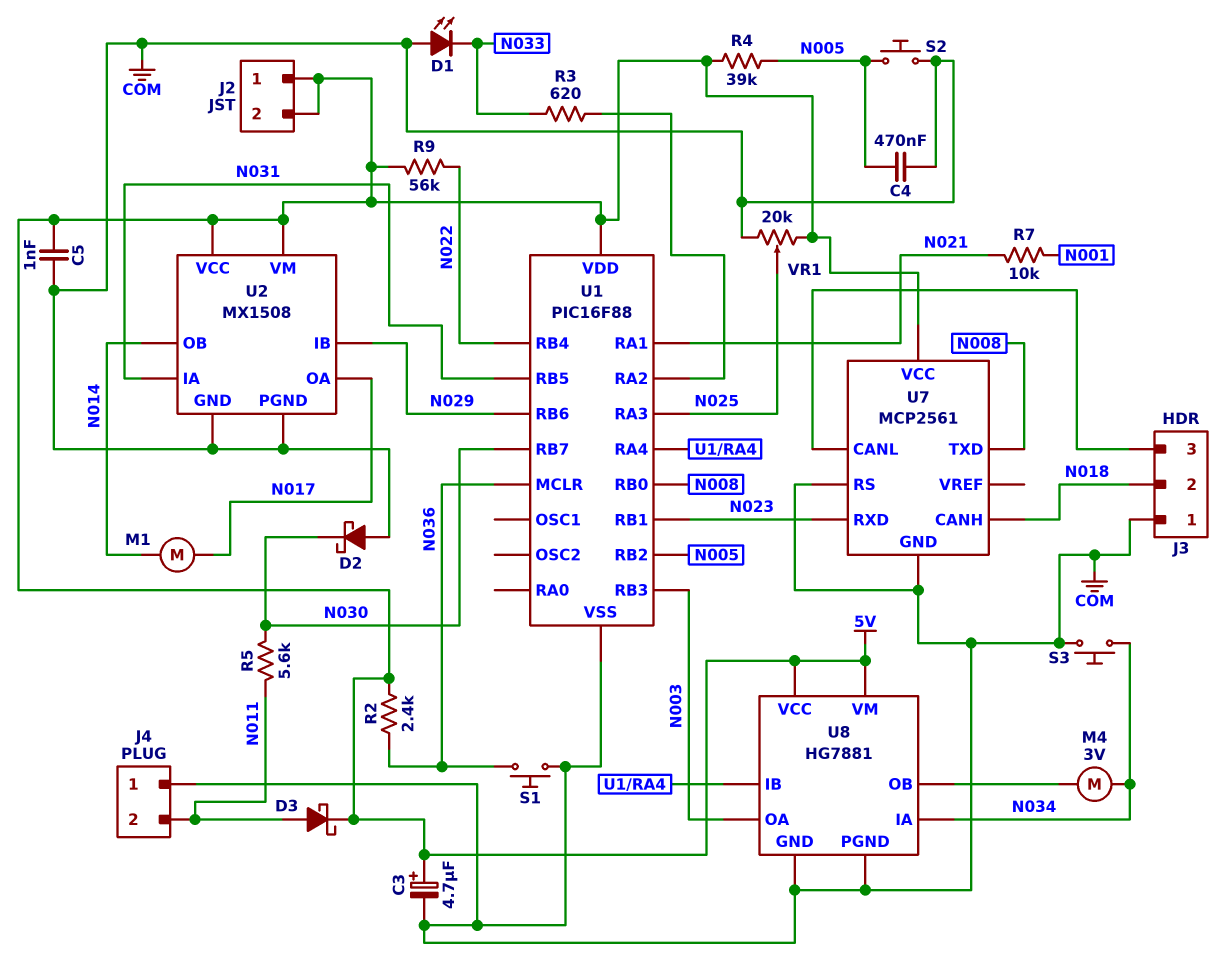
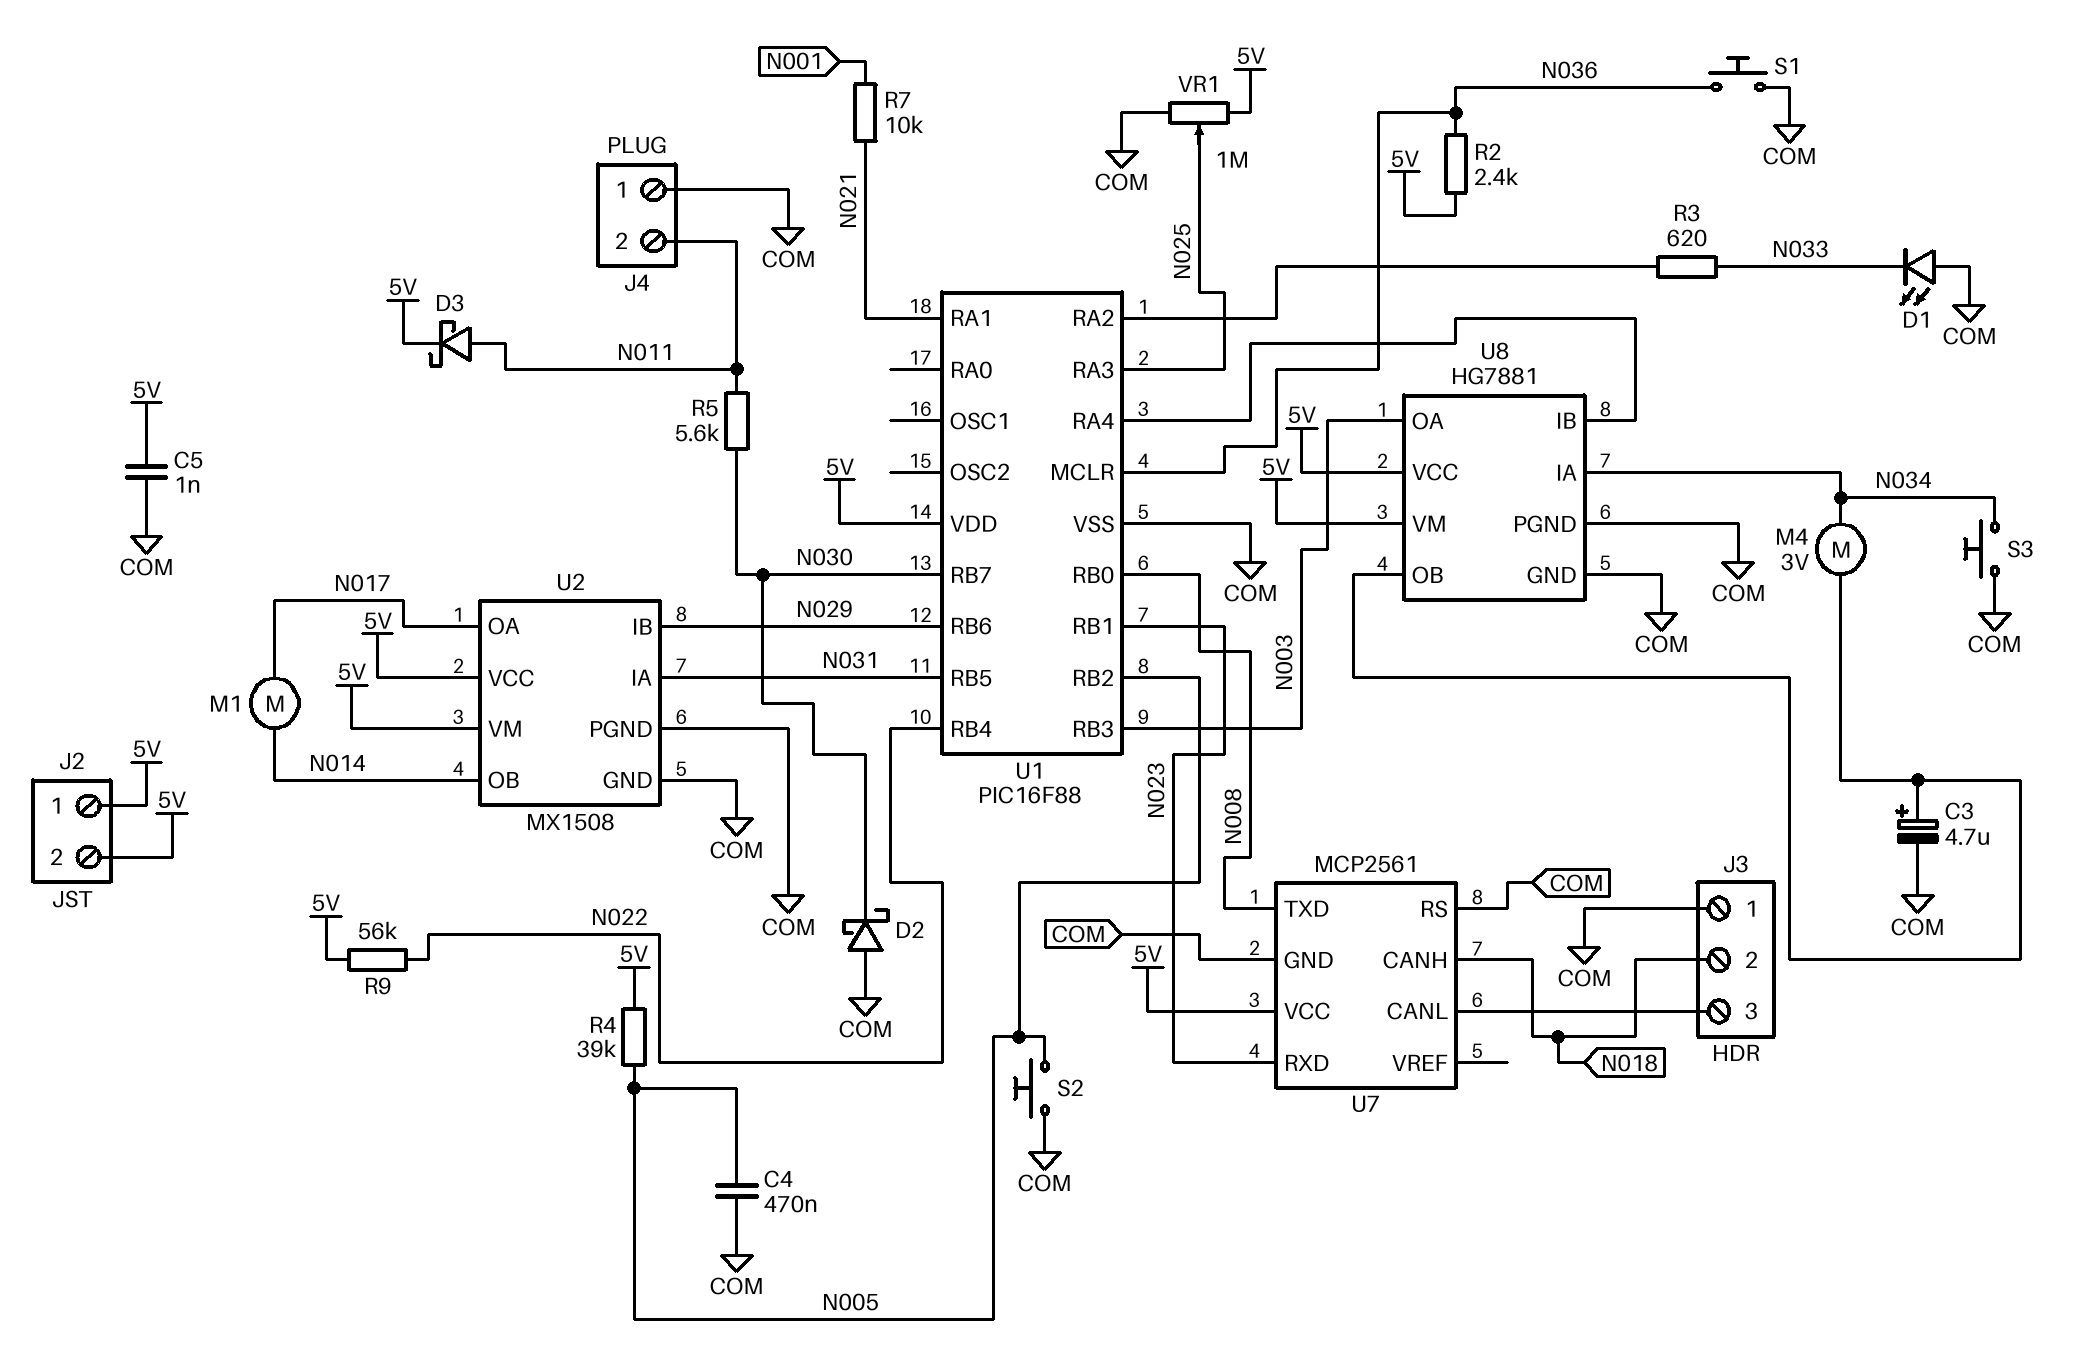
C3: 4.7uF (plus 5V, minus COM) -> 4.7uF (plus U8/OB, minus COM)
VR1: 20k (5V, COM, wiper N025) -> 1M (5V, COM, wiper N025)

